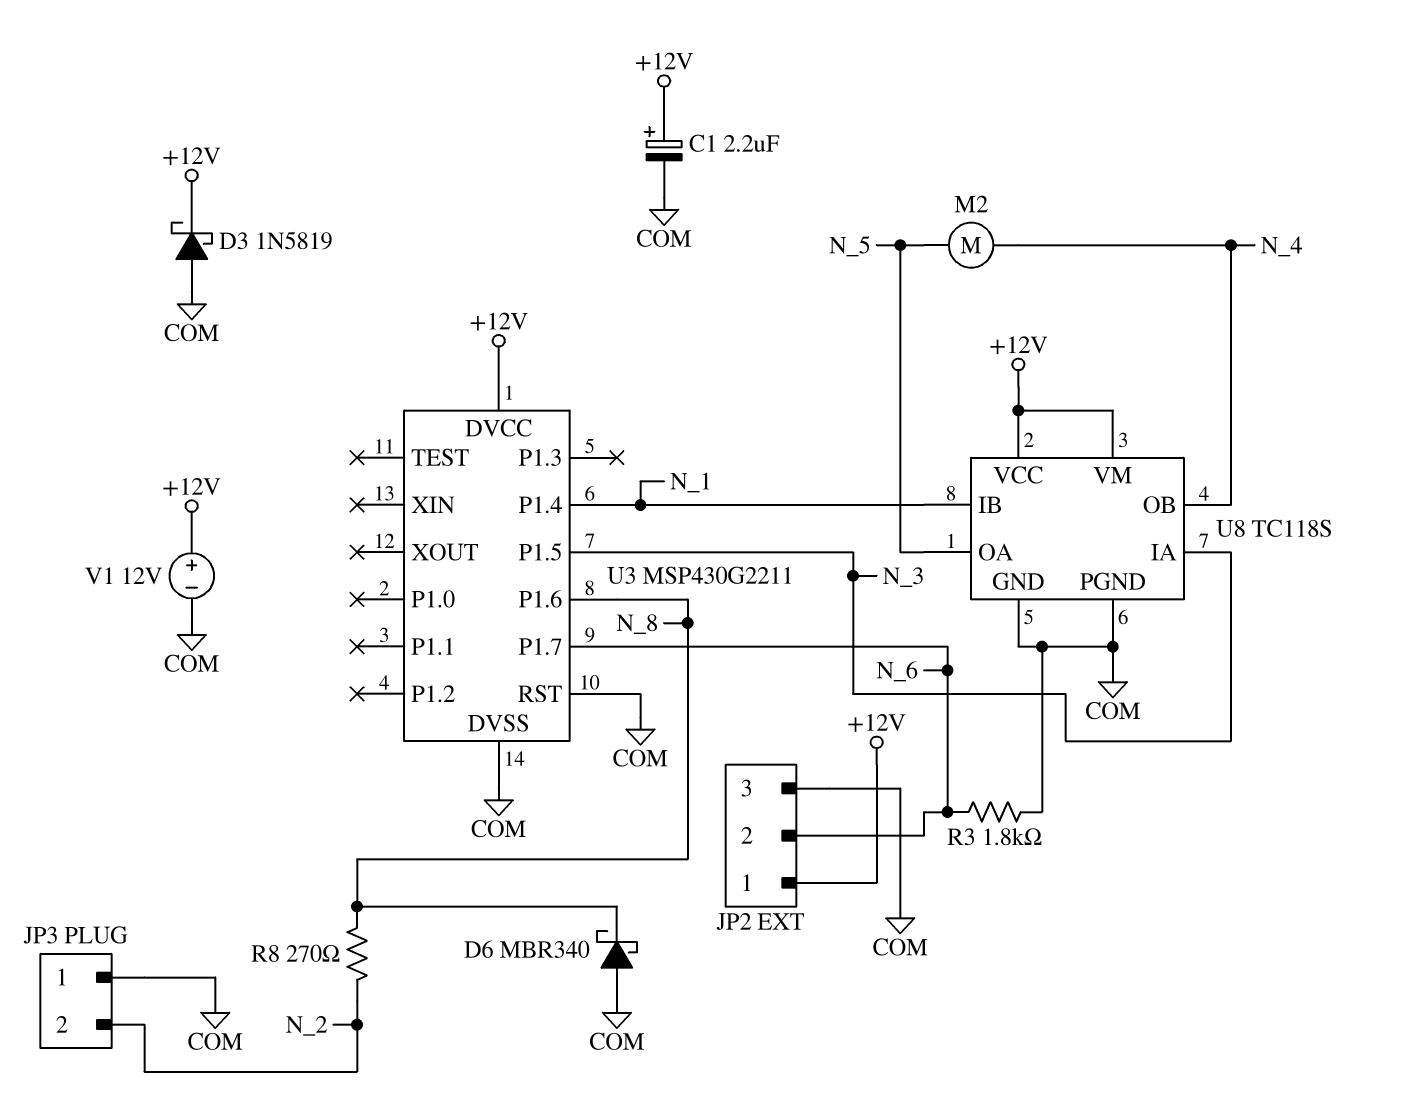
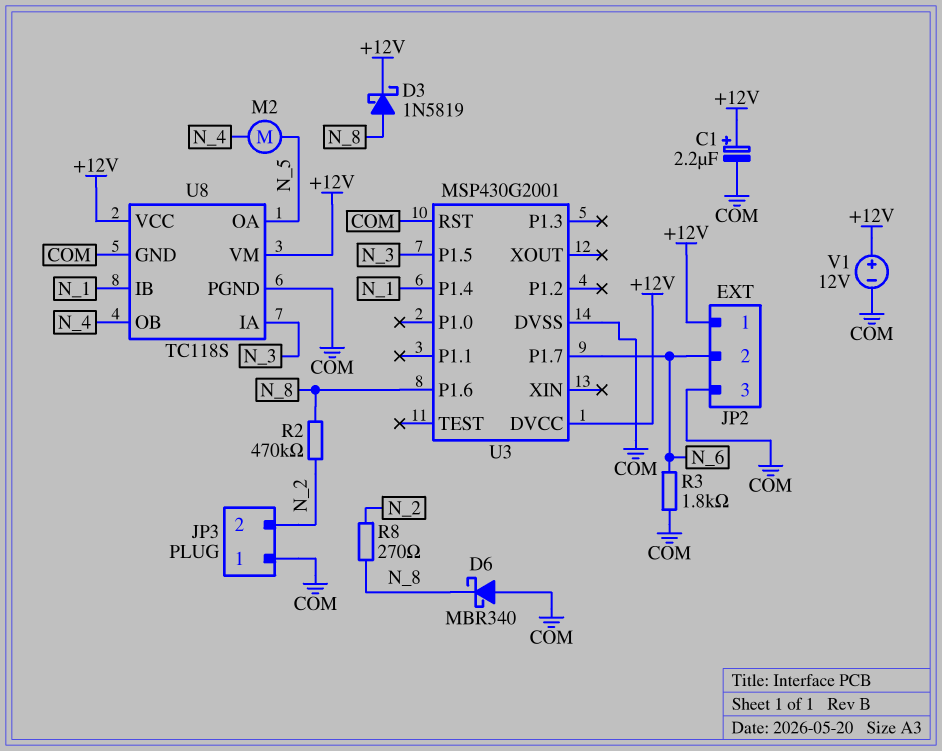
D3: schottky 1N5819 (A COM, K +12V) -> schottky 1N5819 (A N_8, K +12V)
R2: none -> 470k (N_2, N_8)
U3: MSP430G2211 -> MSP430G2001

